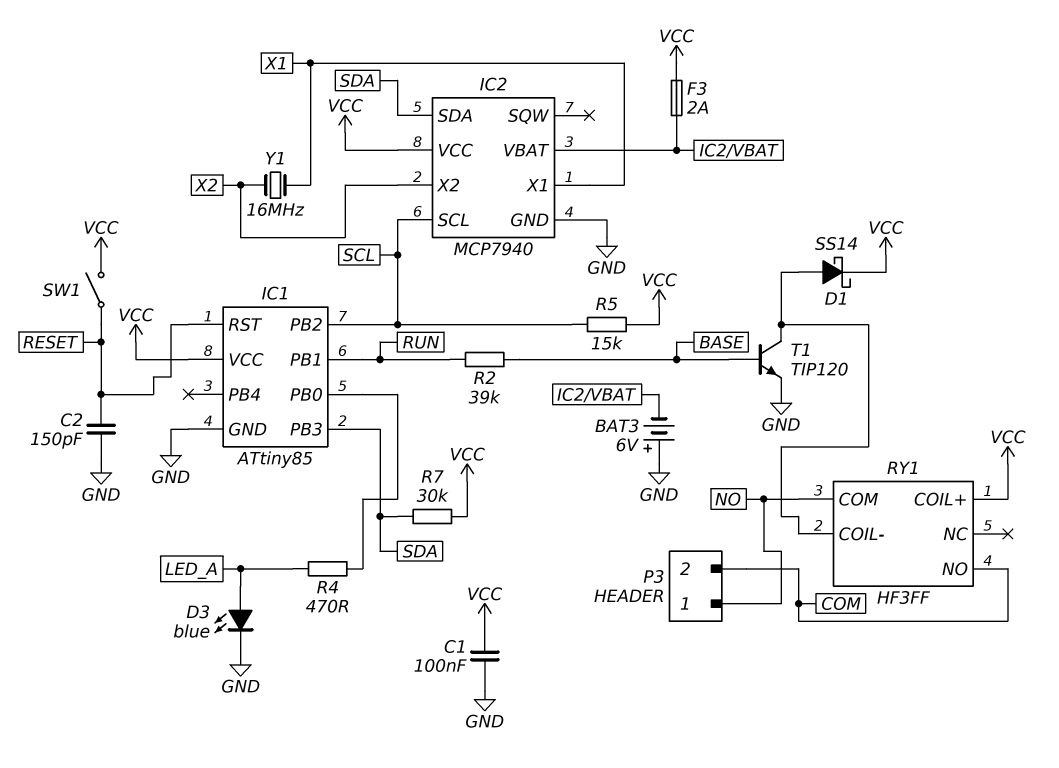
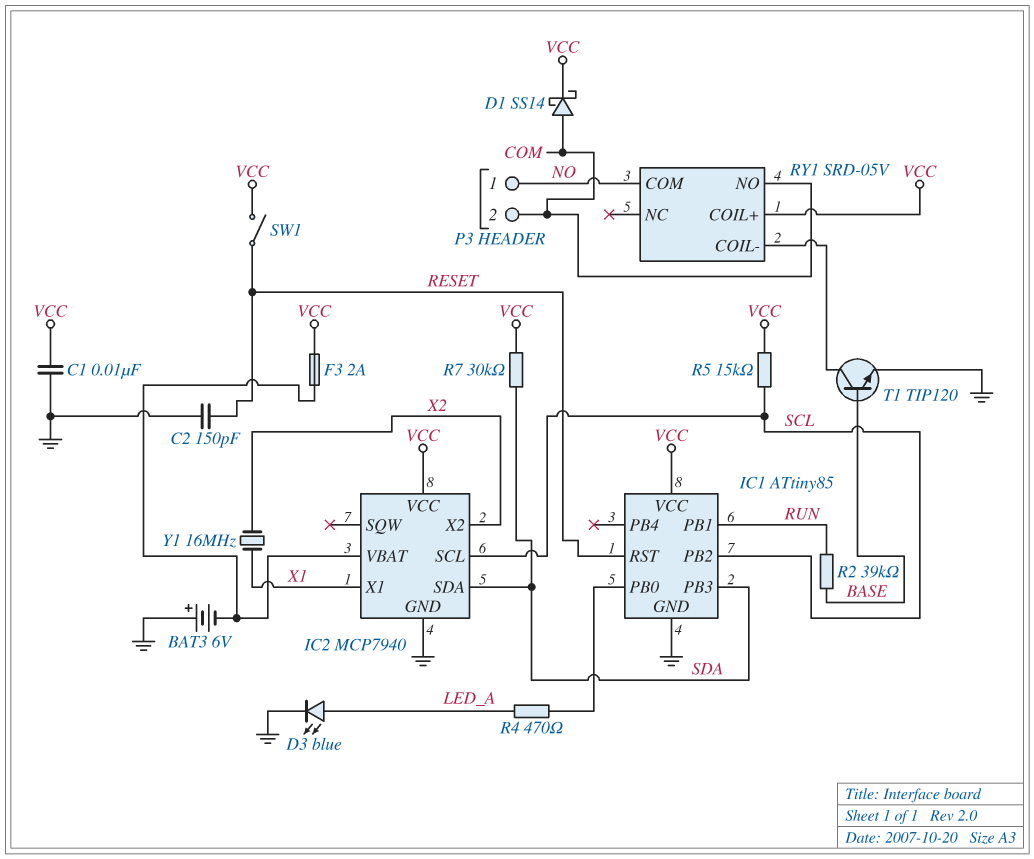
C1: 100nF (GND, VCC) -> 10nF (GND, VCC)
D1: schottky SS14 (A RY1/COIL-, K VCC) -> schottky SS14 (A COM, K VCC)
RY1: HF3FF -> SRD-05V

